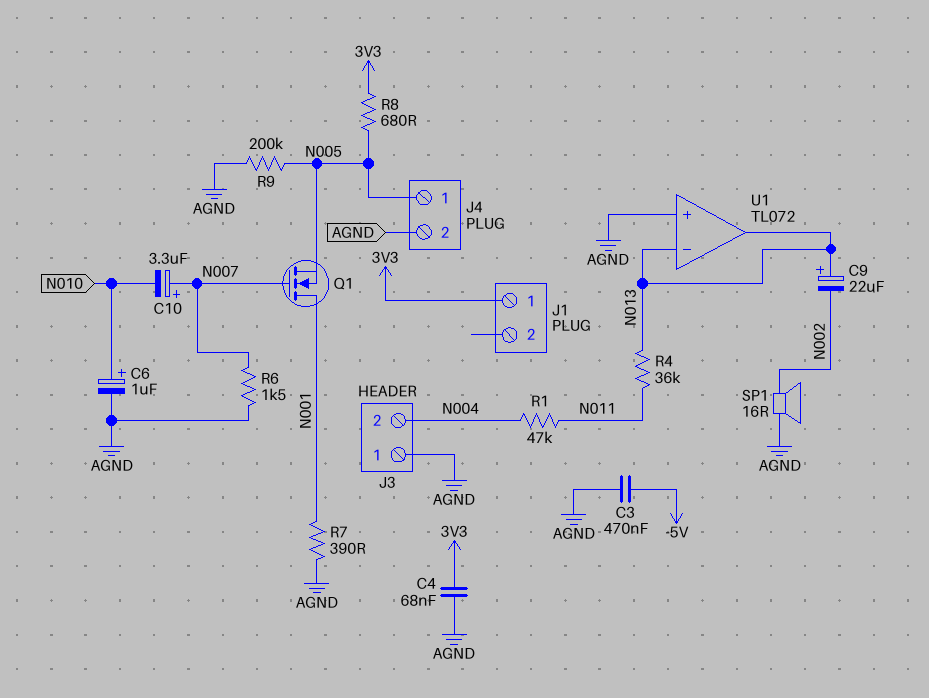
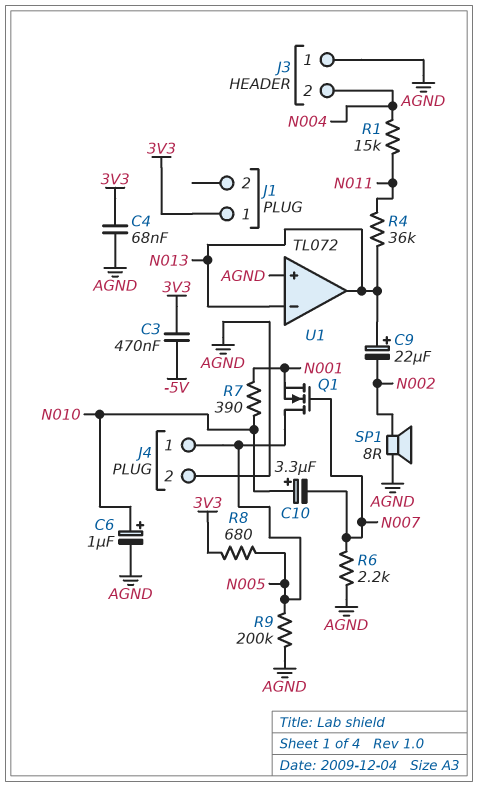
C3: 470nF (-5V, AGND) -> 470nF (-5V, 3V3)
C10: 3.3uF (plus N007, minus N010) -> 3.3uF (plus N010, minus N007)
Q1: NMOS (G N007, D N001, S N005) -> NMOS (G N007, D N005, S N001)
R1: 47k (N004, N011) -> 15k (N004, N011)
R6: 1.5k (AGND, N007) -> 2.2k (AGND, N007)
R7: 390 (AGND, N001) -> 390 (N001, N010)
SP1: speaker 16R (AGND, N002) -> speaker 8R (AGND, N002)

